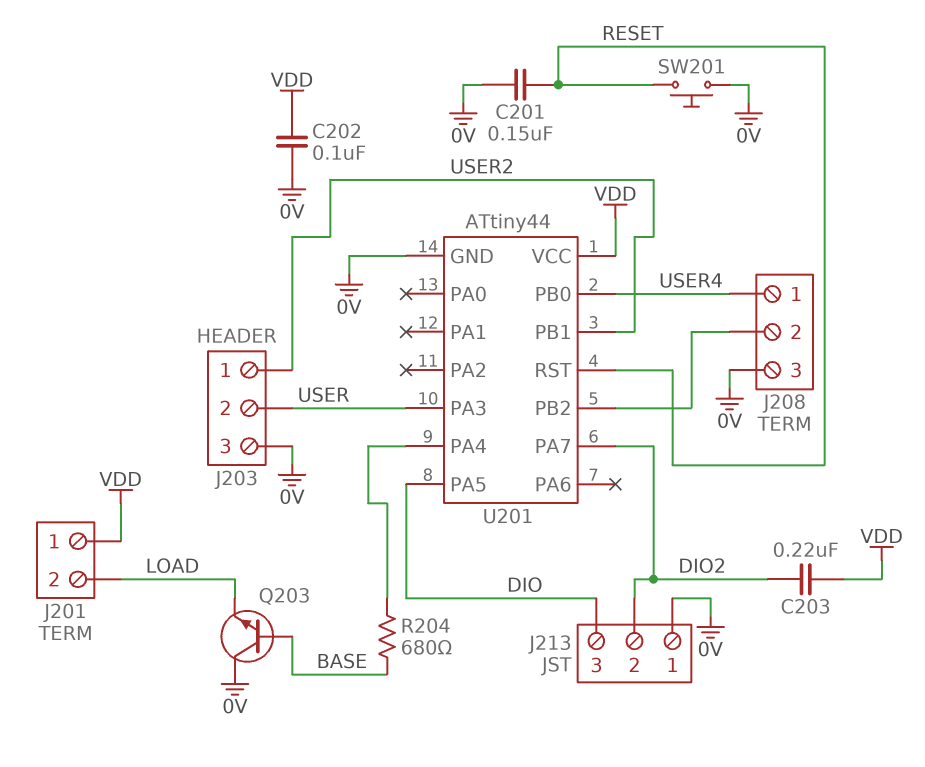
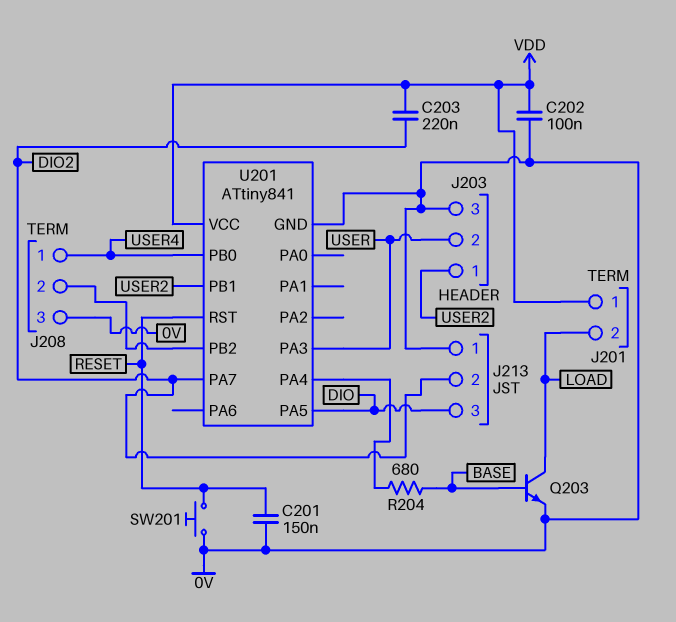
Q203: NPN (B BASE, C 0V, E LOAD) -> NPN (B BASE, C LOAD, E 0V)
U201: ATtiny44 -> ATtiny841

